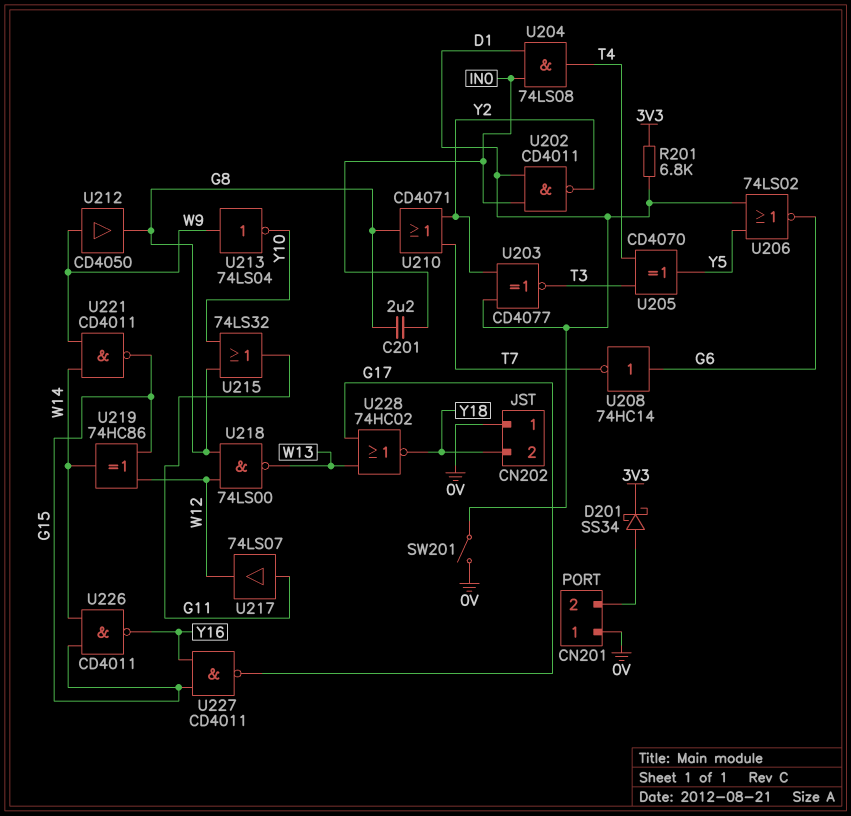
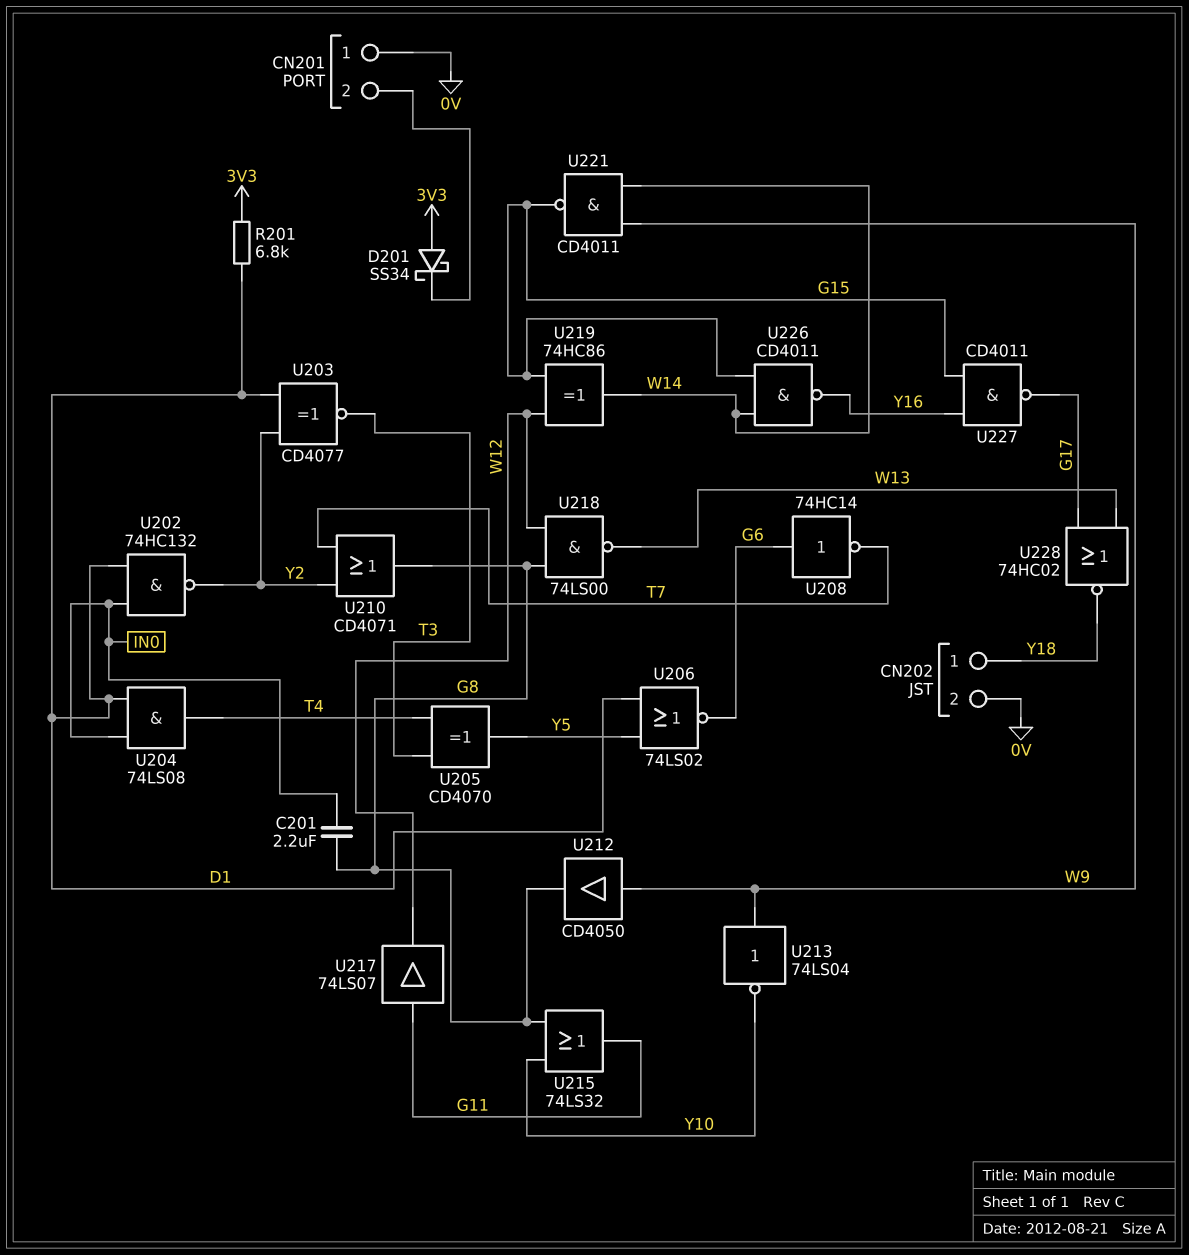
CN202 pin 1: 0V -> Y18
CN202 pin 2: Y18 -> 0V
D201: schottky SS34 (A CN201/2, K 3V3) -> schottky SS34 (A 3V3, K CN201/2)
SW201: switch (0V, D1) -> none
U202: NAND CD4011 (in D1, in IN0, out Y2) -> NAND 74HC132 (in D1, in IN0, out Y2)

